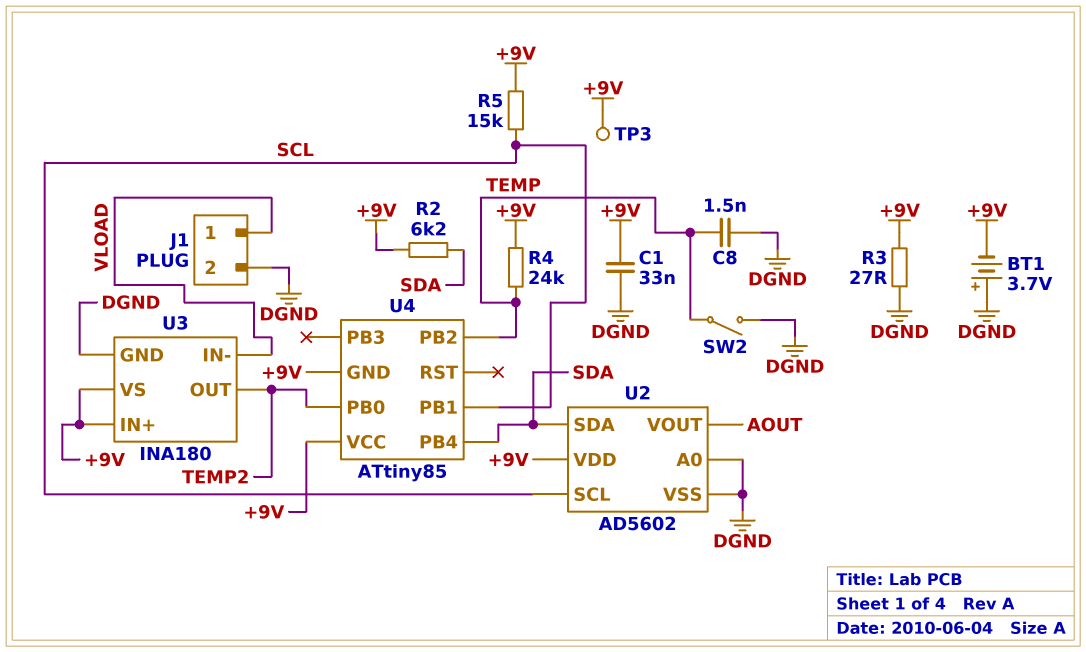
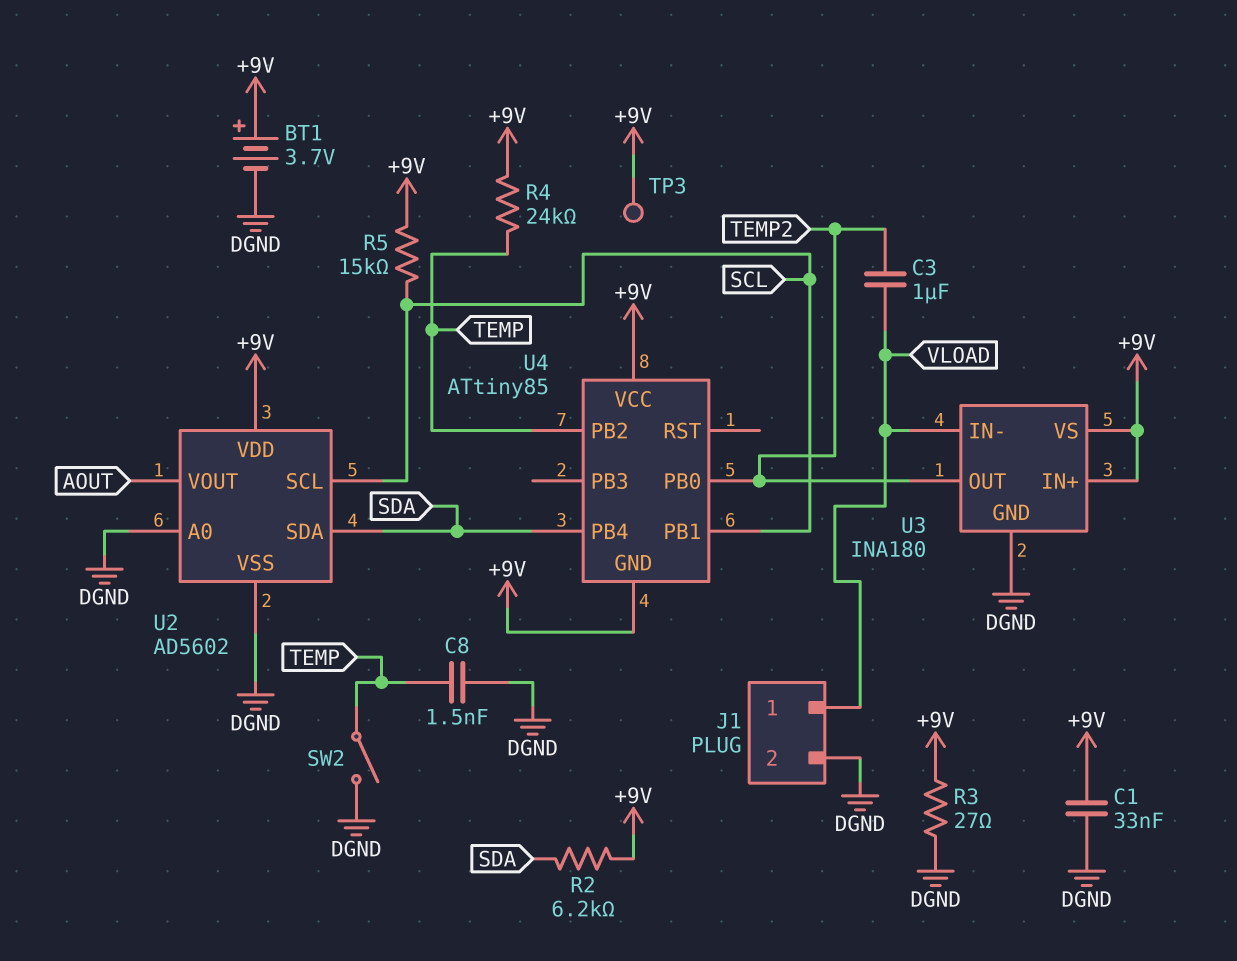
BT1: 3.7V (plus DGND, minus +9V) -> 3.7V (plus +9V, minus DGND)
C3: none -> 1uF (TEMP2, VLOAD)

